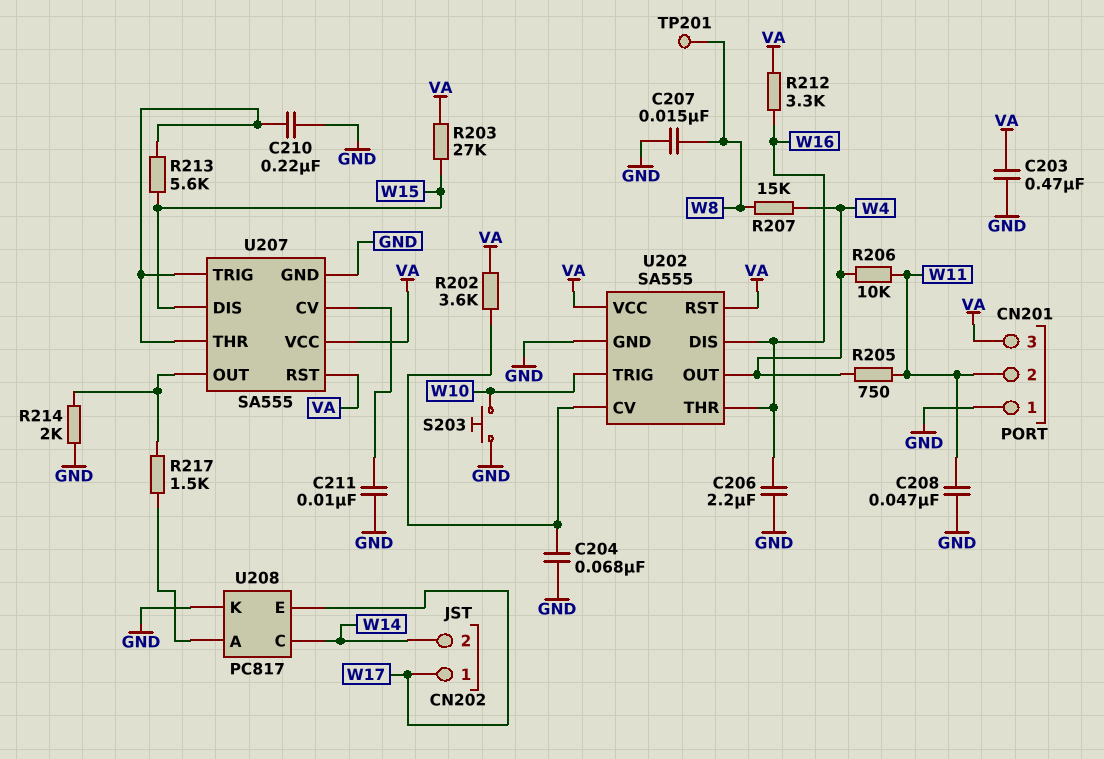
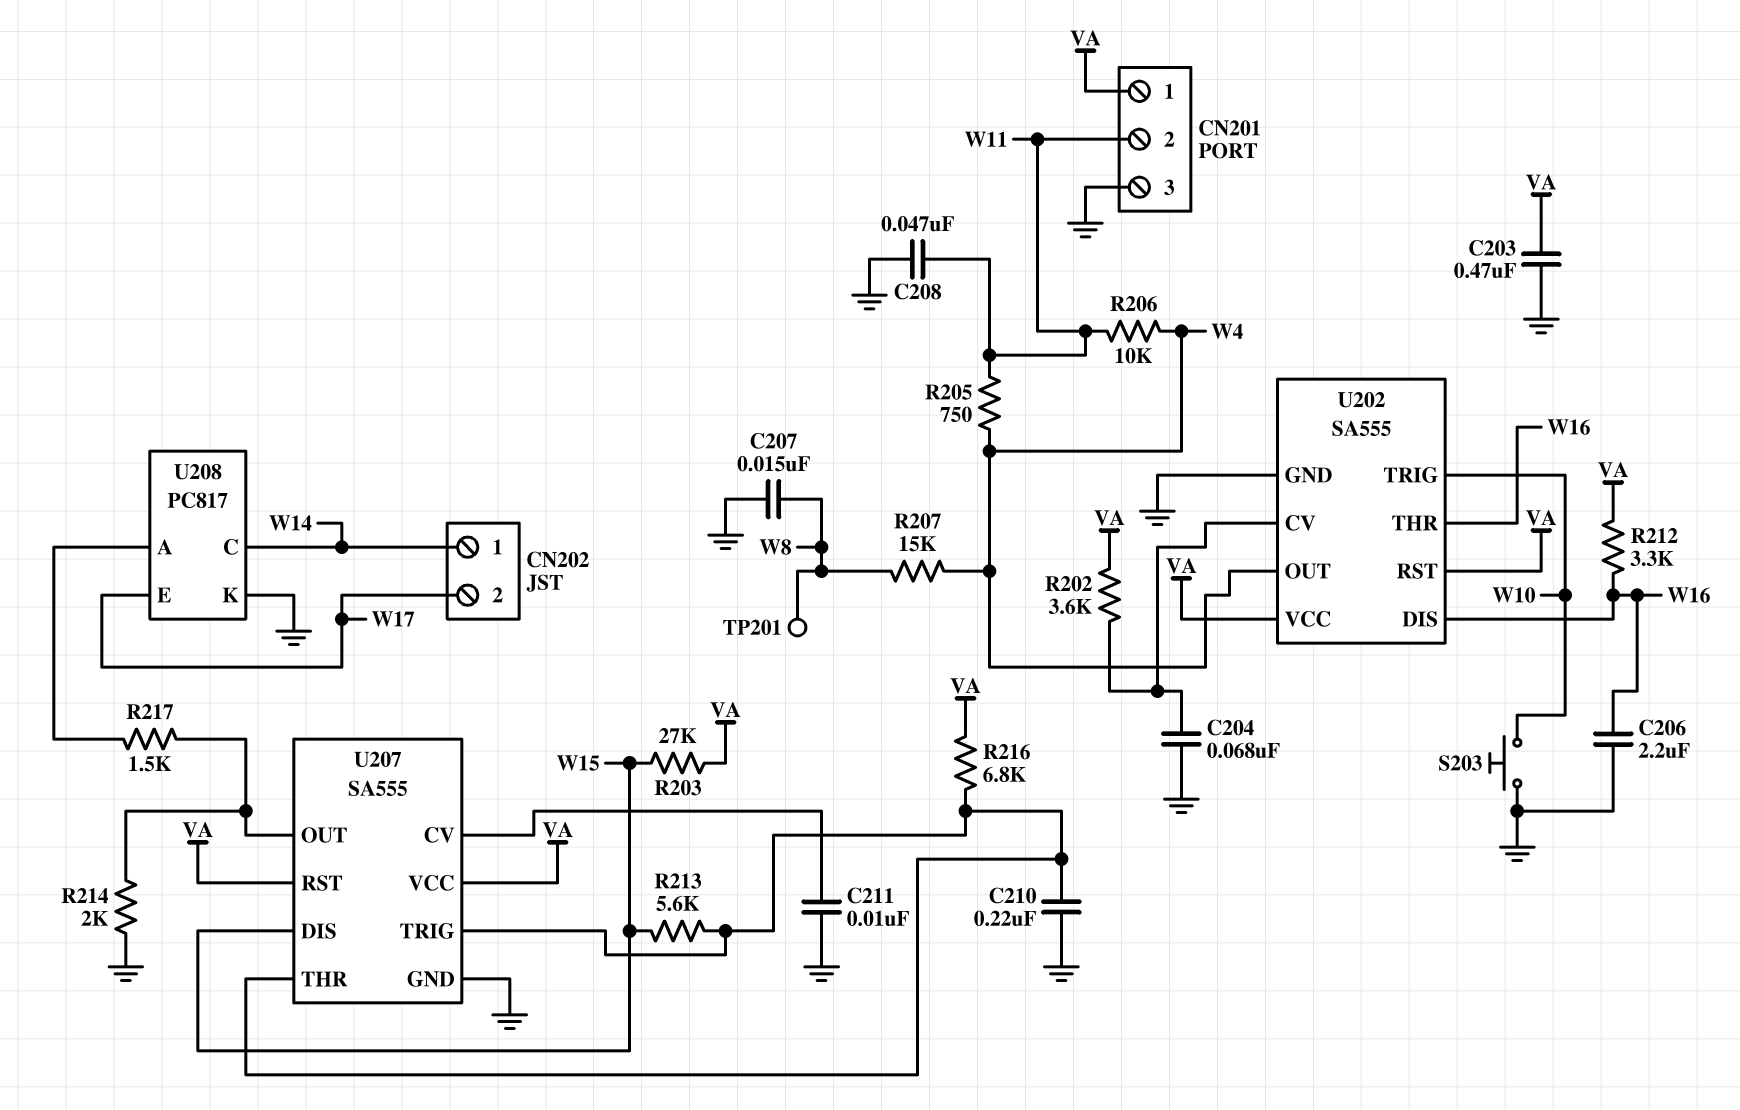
CN201 pin 1: GND -> VA
CN201 pin 3: VA -> GND
CN202 pin 1: W17 -> W14
CN202 pin 2: W14 -> W17
R216: none -> 6.8k (U207/THR, VA)

